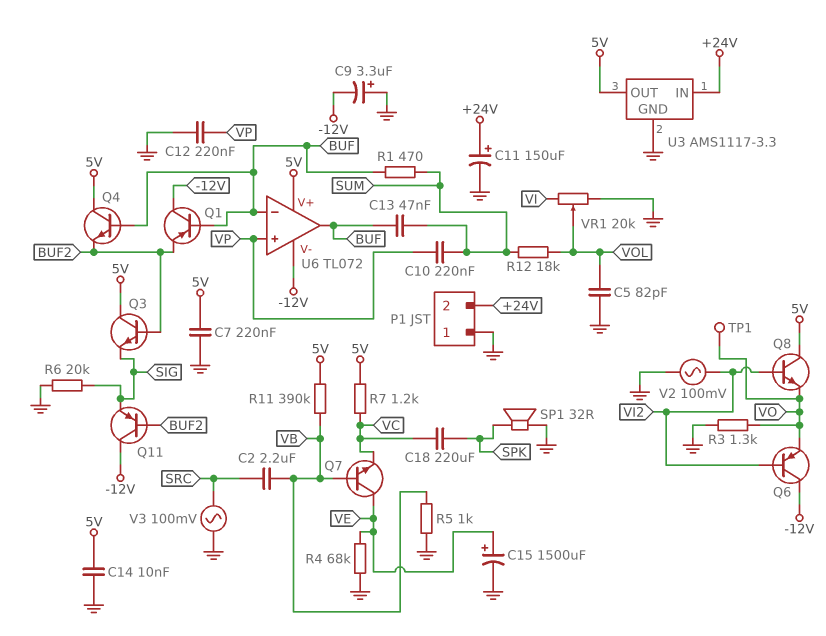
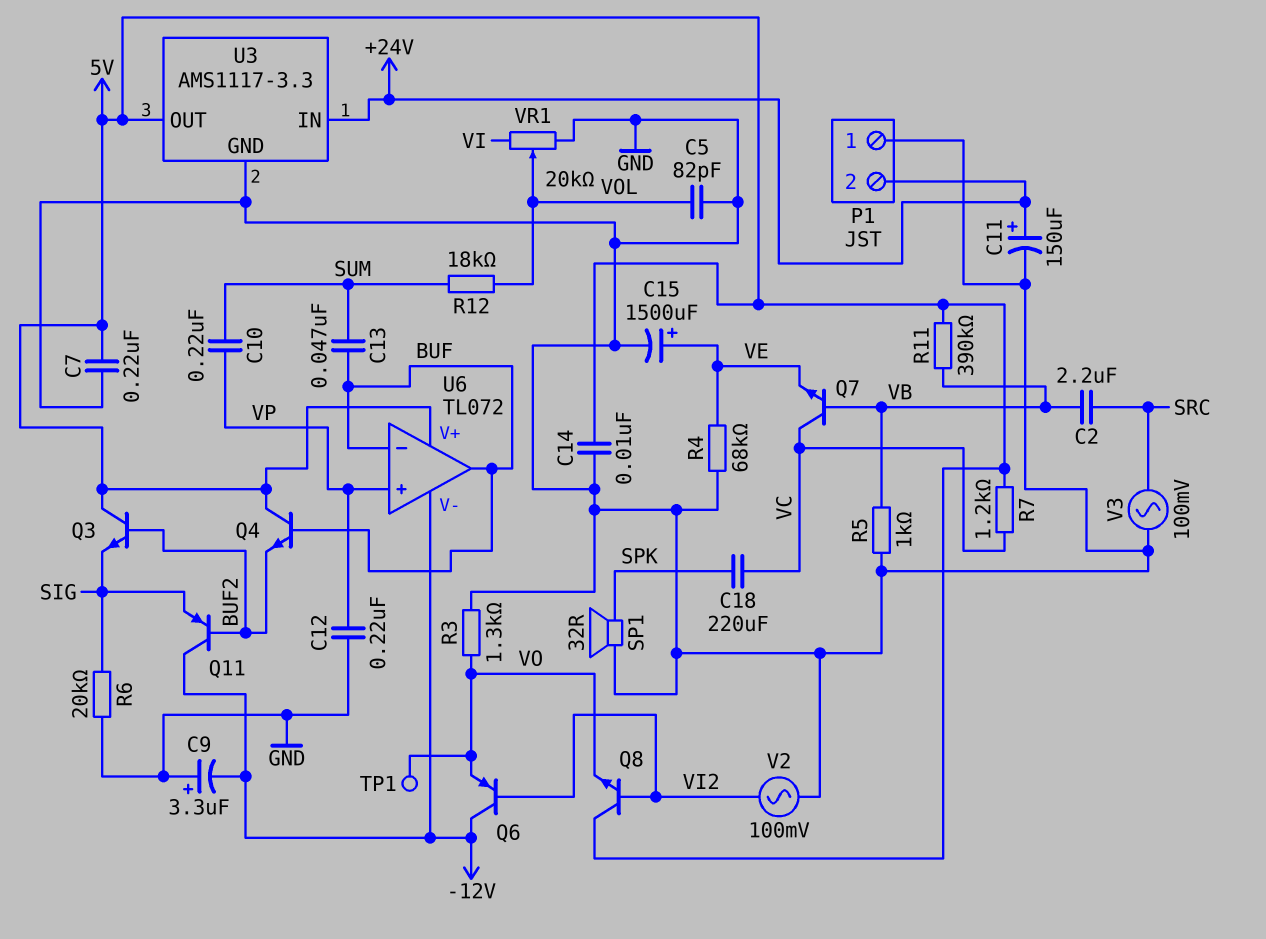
Q1: PNP (B BUF, C -12V, E BUF2) -> none
Q7: NPN (B VB, C VE, E VC) -> NPN (B VB, C VC, E VE)
R1: 470 (BUF, SUM) -> none

